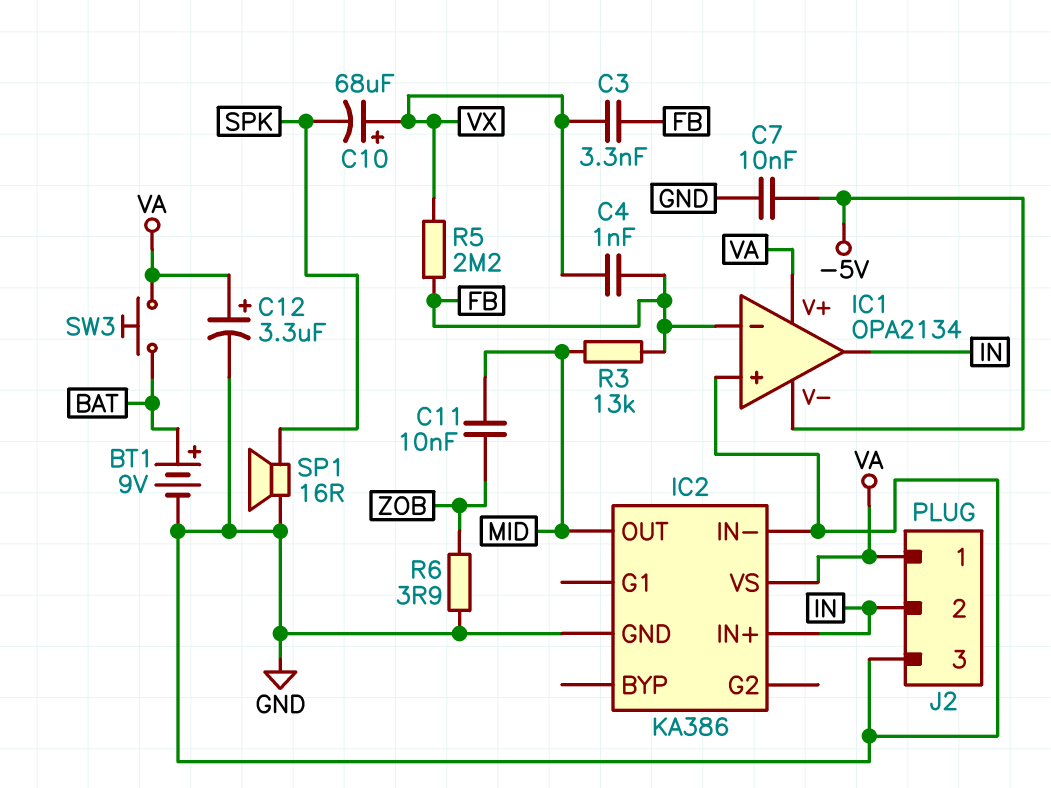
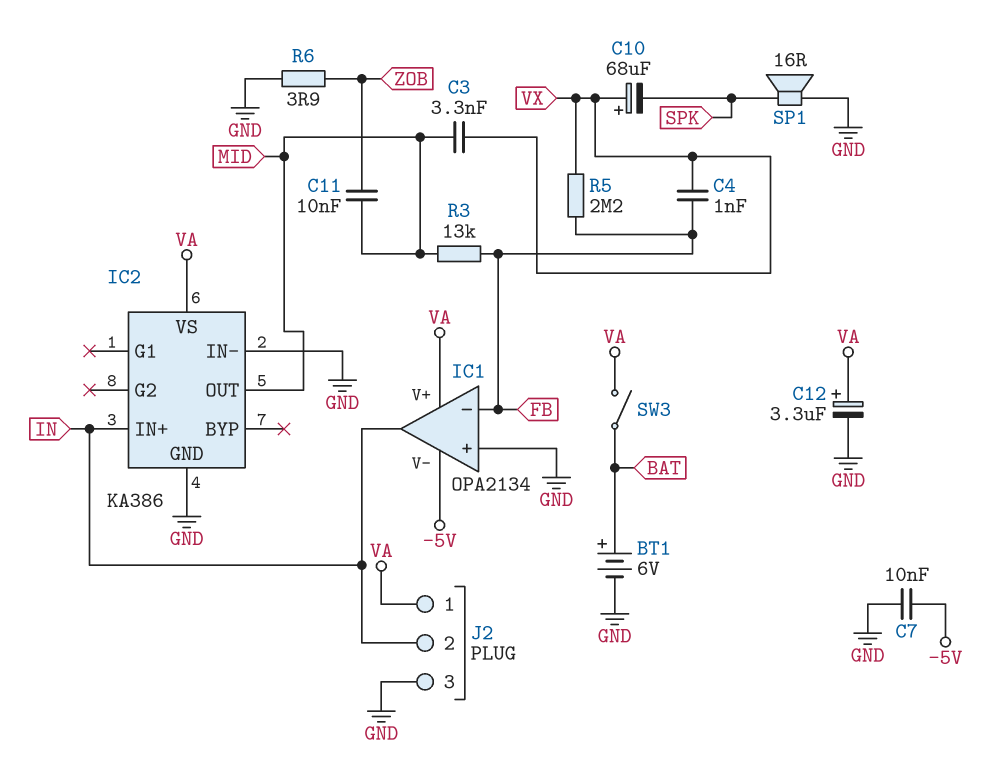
BT1: 9V (plus BAT, minus GND) -> 6V (plus BAT, minus GND)
C3: 3.3nF (FB, VX) -> 3.3nF (MID, VX)
SW3: button (BAT, VA) -> switch (BAT, VA)

